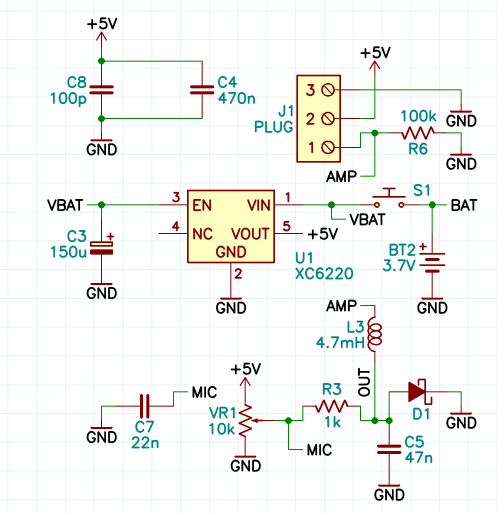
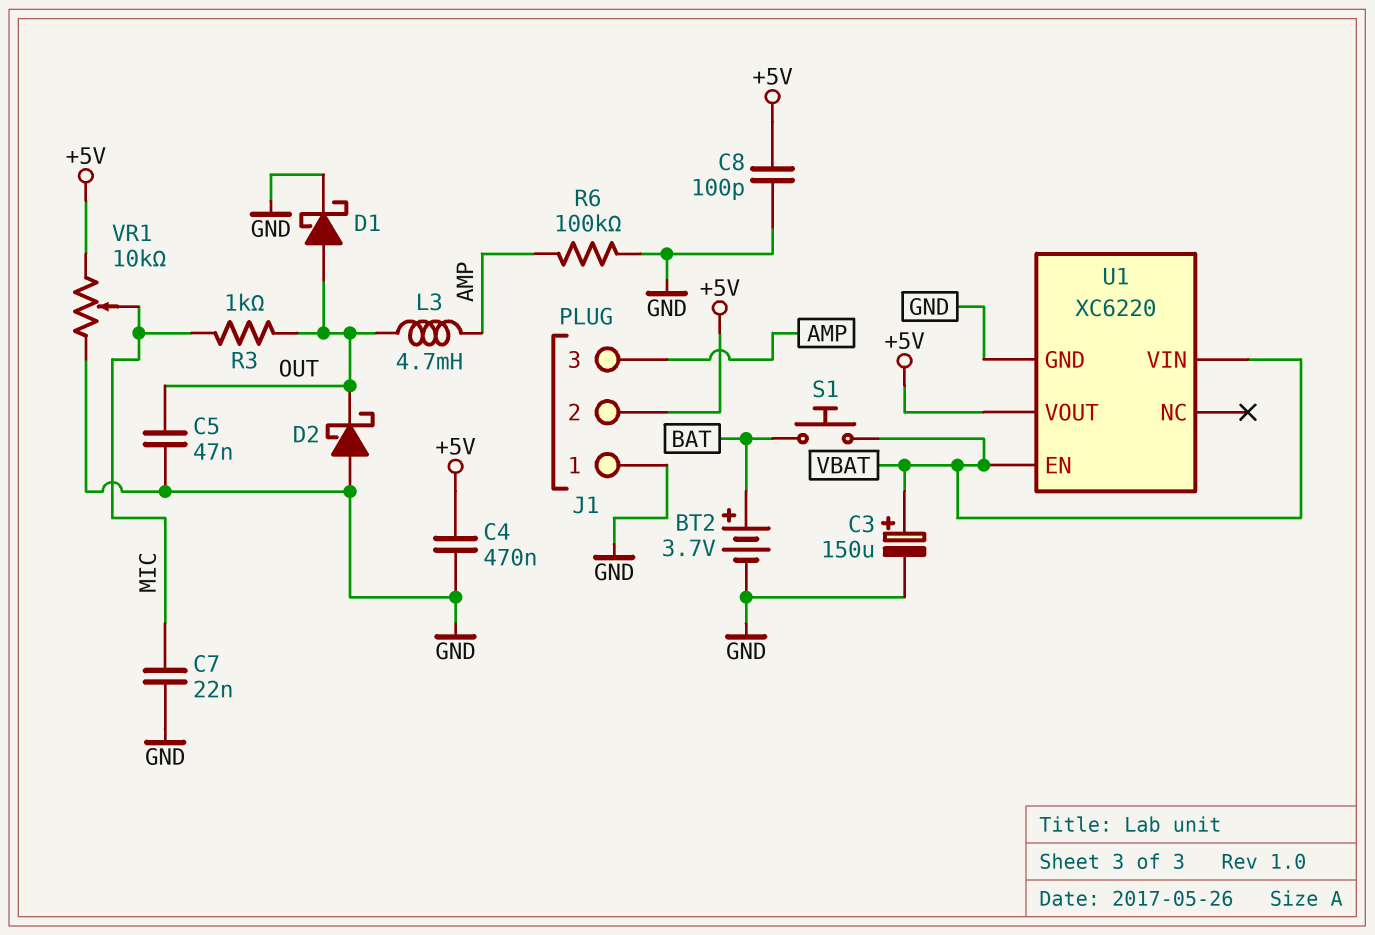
D2: none -> schottky (A GND, K OUT)
J1 pin 1: AMP -> GND
J1 pin 3: GND -> AMP

